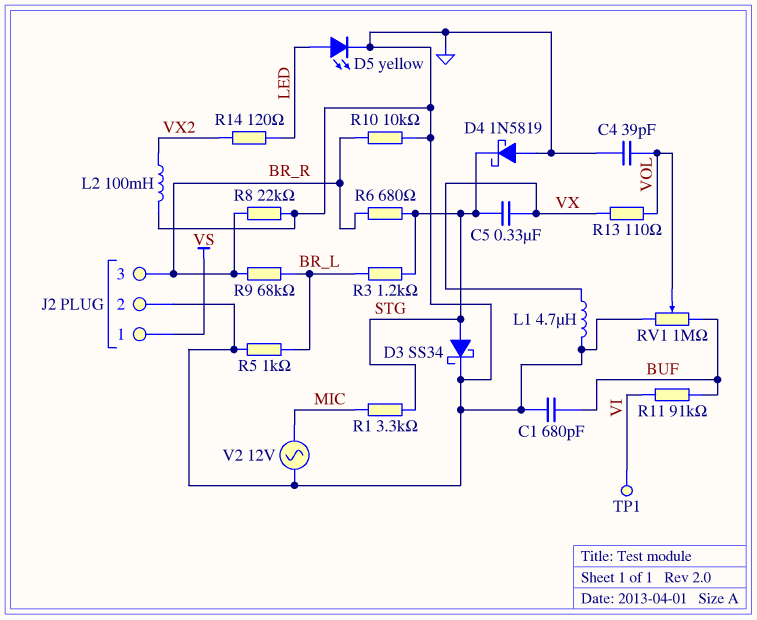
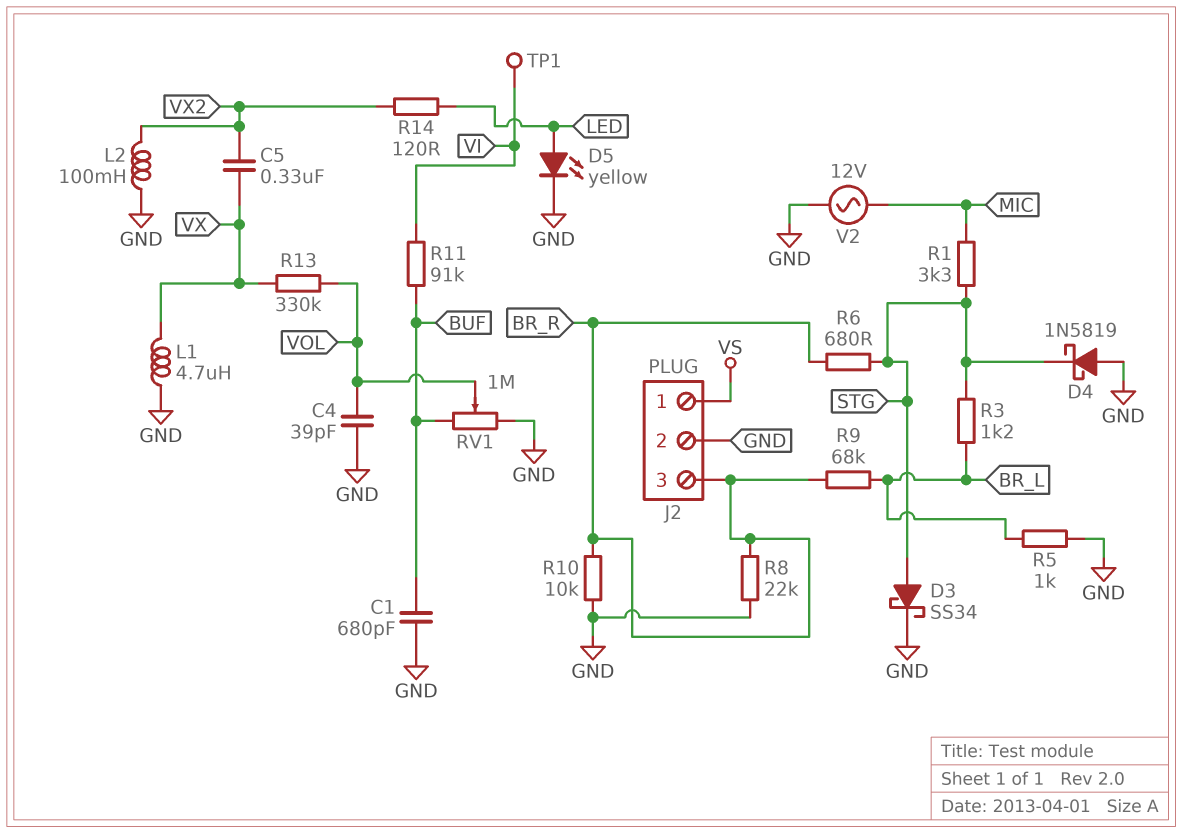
C5: 330nF (STG, VX) -> 330nF (VX, VX2)
R13: 110 (VOL, VX) -> 330k (VOL, VX)

